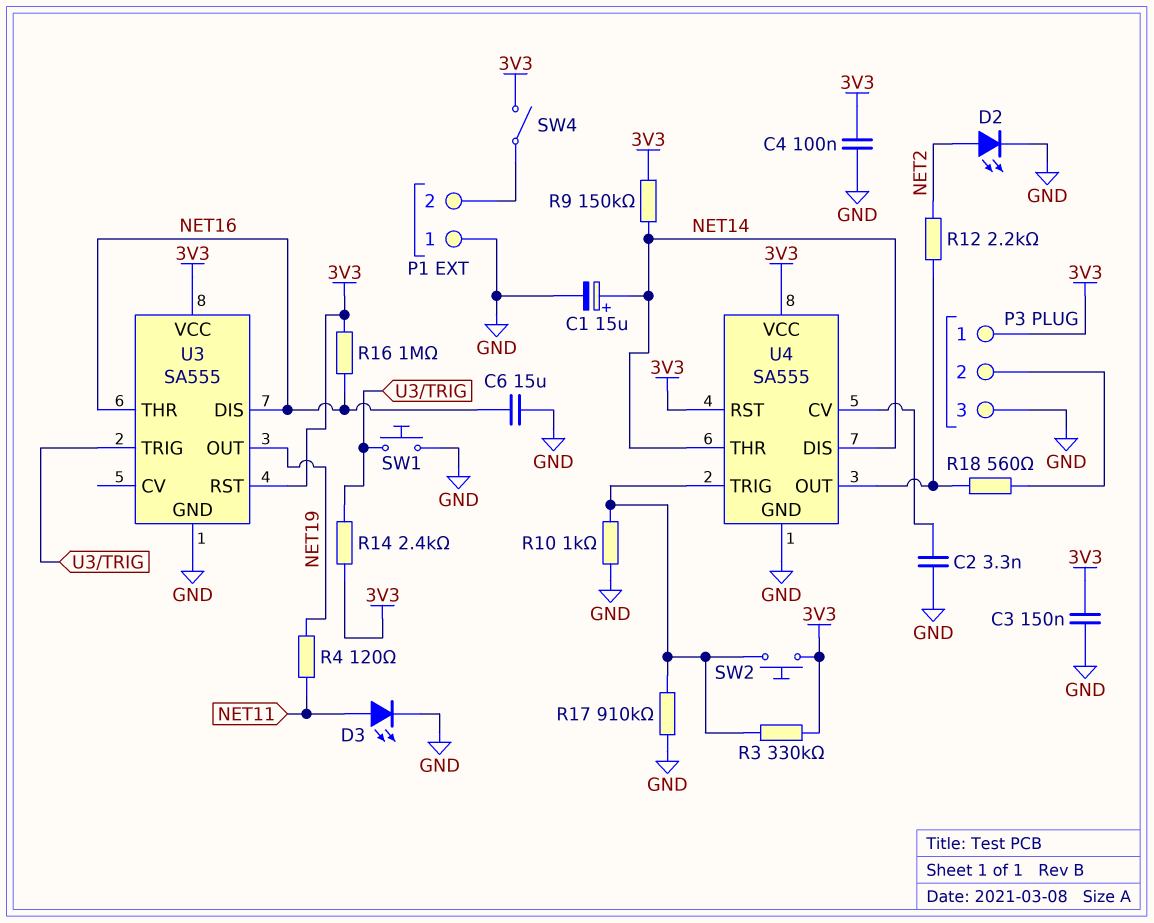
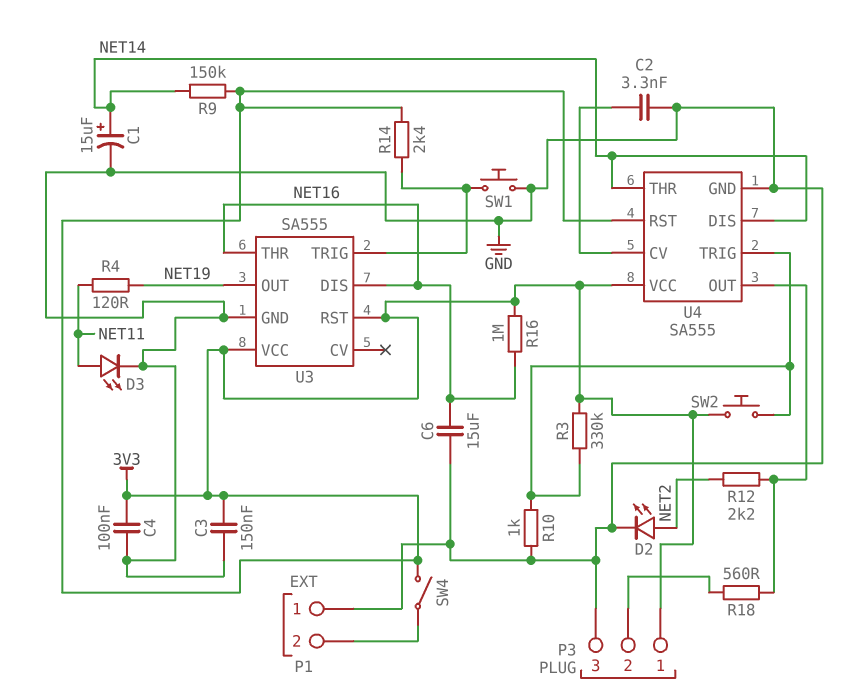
R17: 910k (GND, U4/TRIG) -> none

